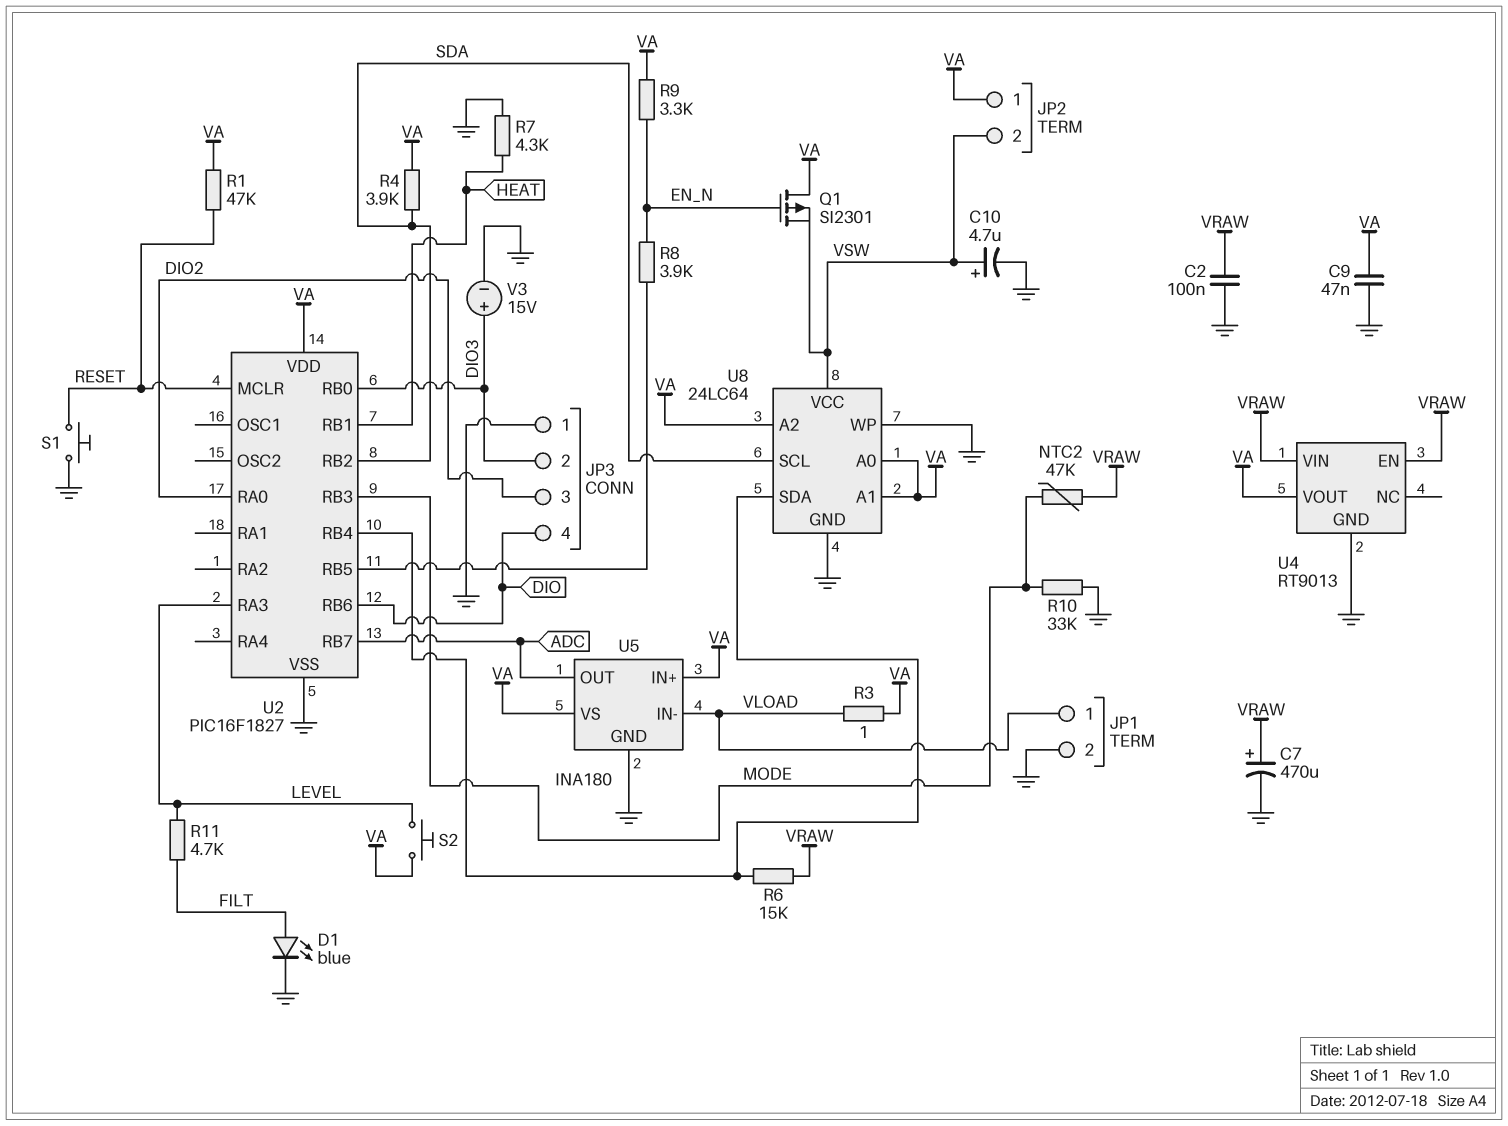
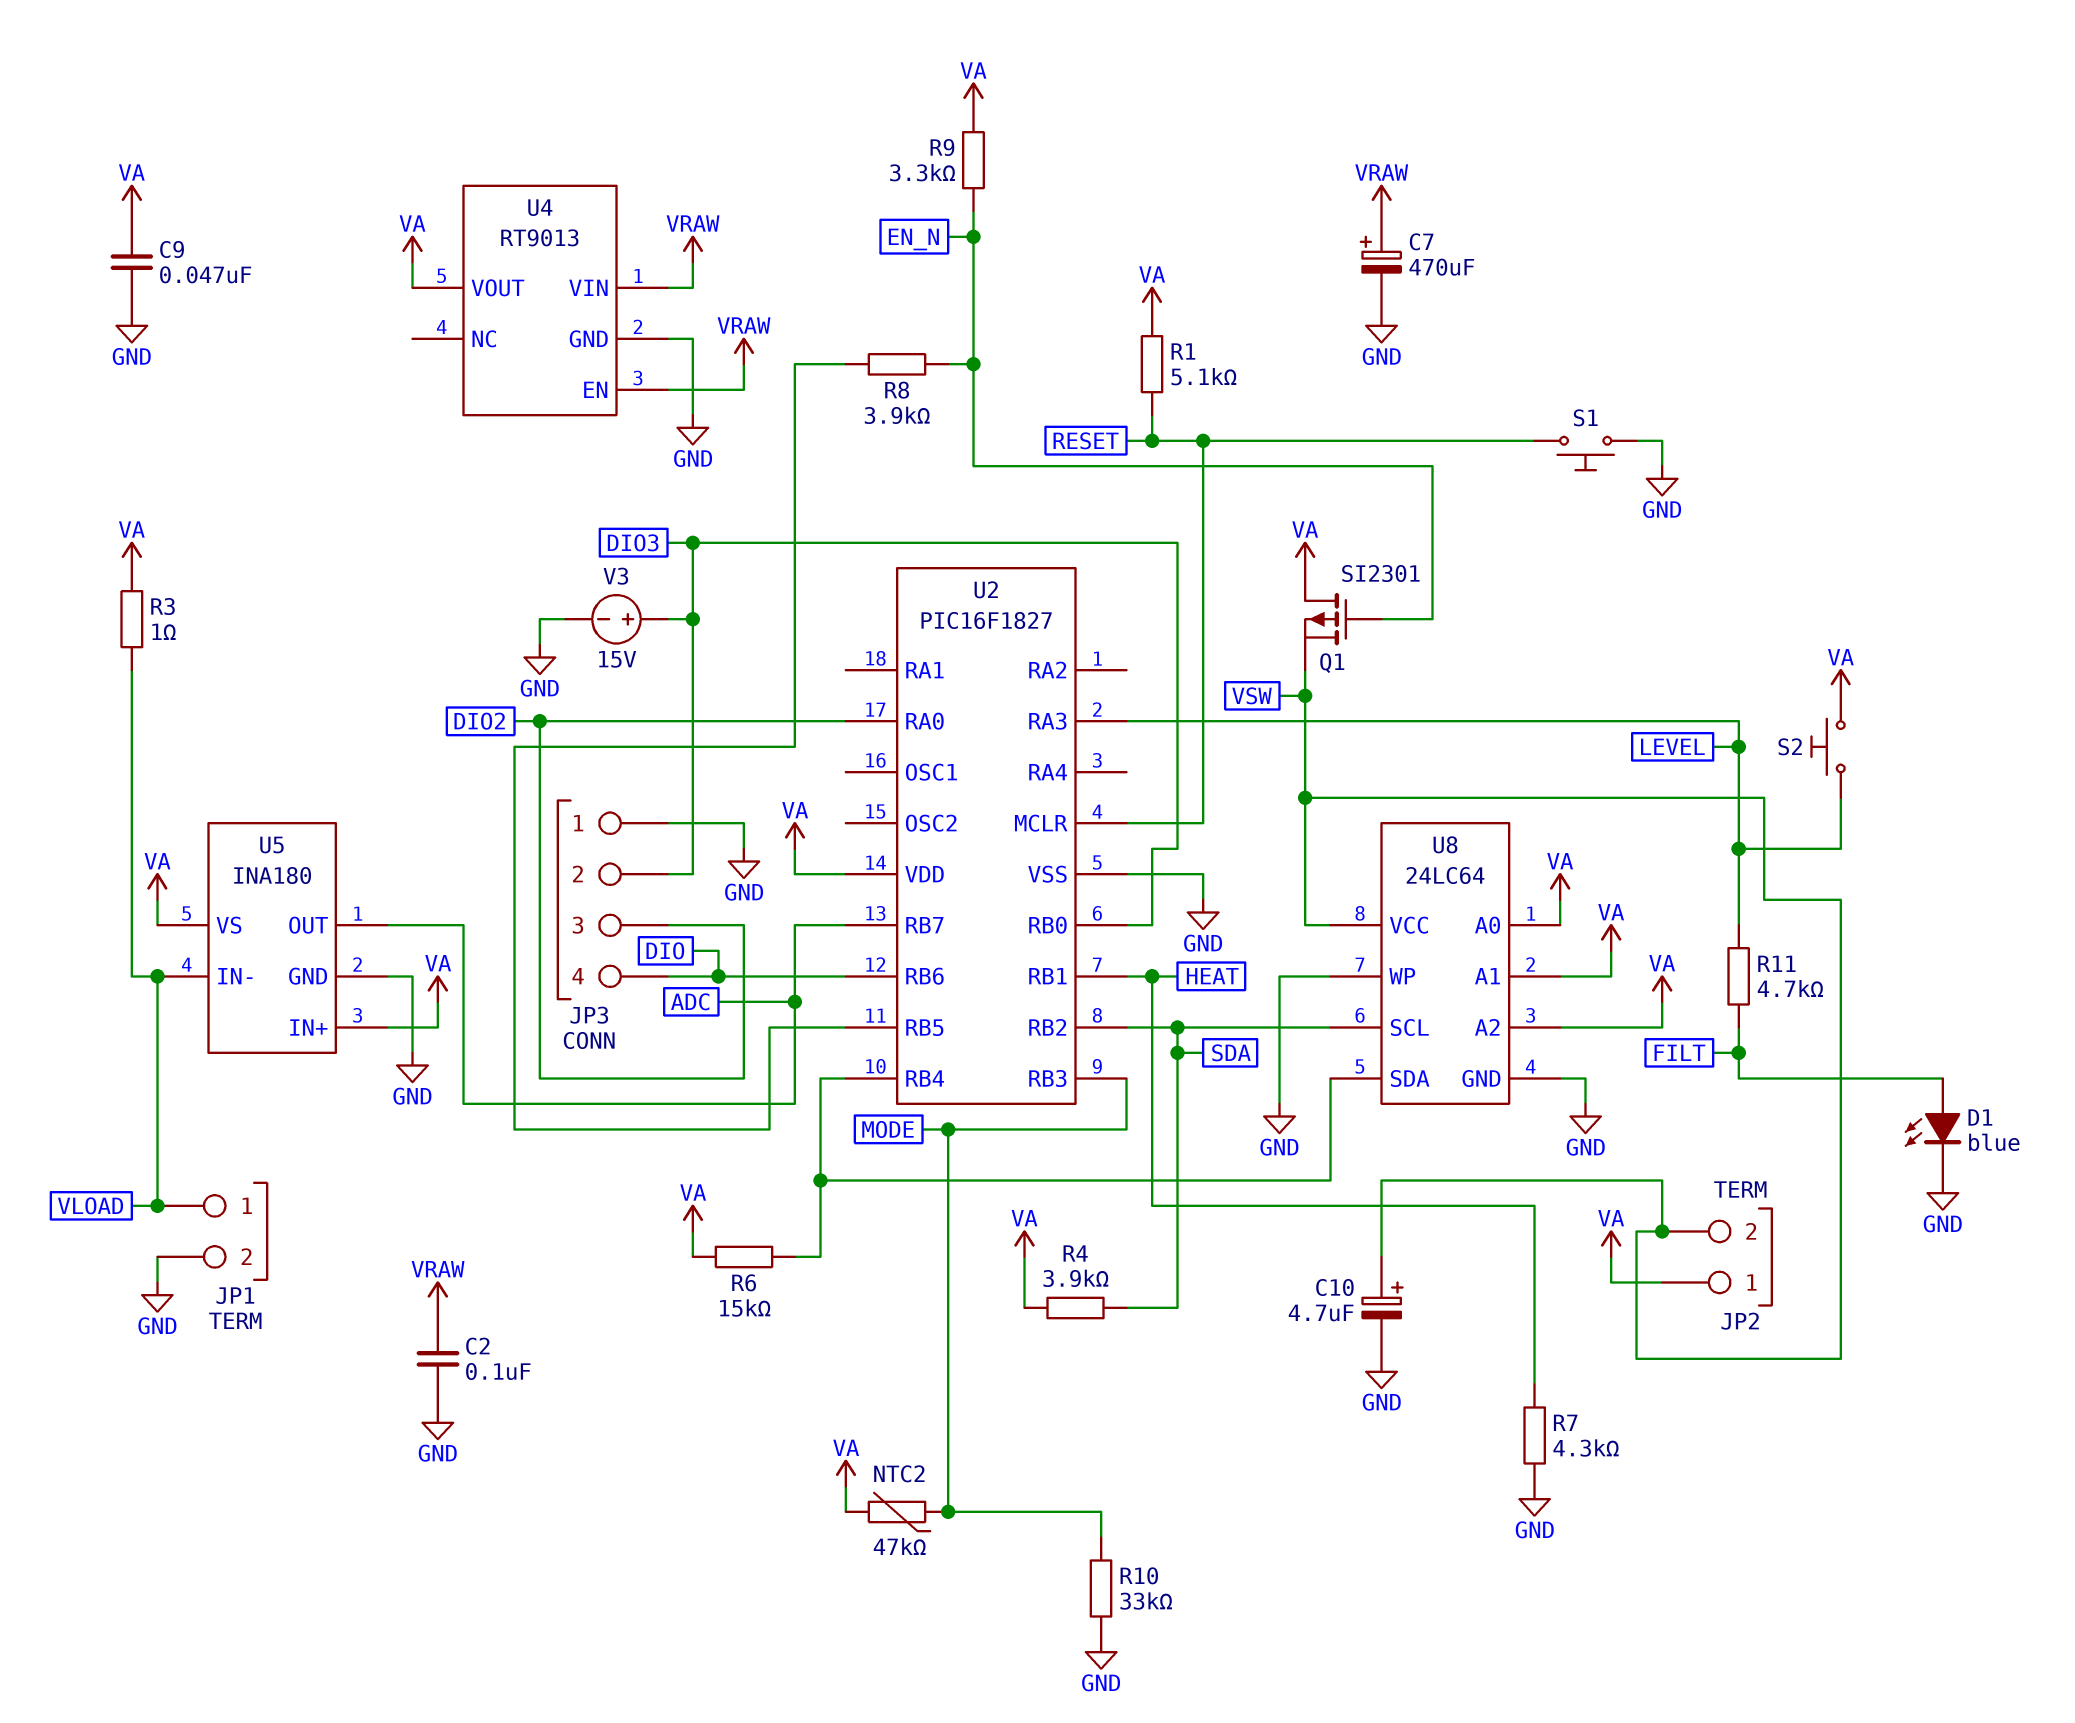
NTC2: 47k (MODE, VRAW) -> 47k (MODE, VA)
R1: 47k (RESET, VA) -> 5.1k (RESET, VA)
R6: 15k (U2/RB4, VRAW) -> 15k (U2/RB4, VA)

